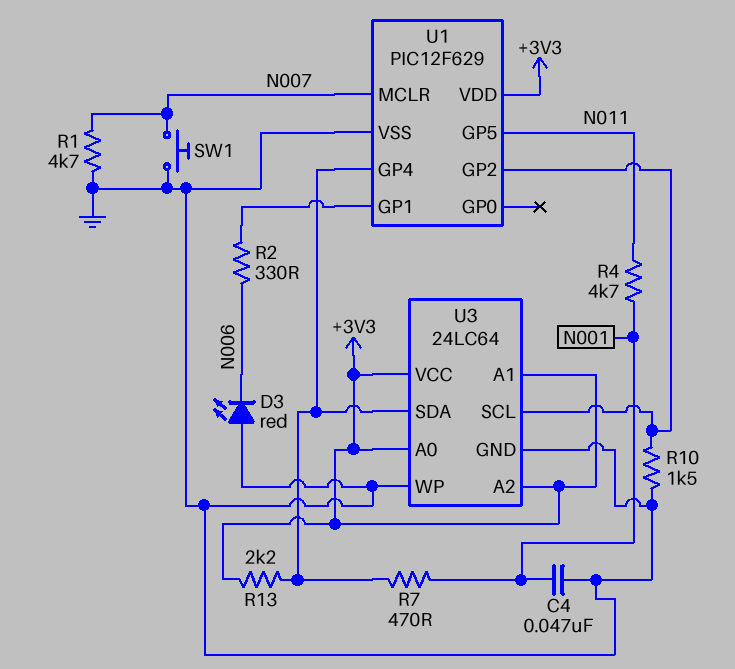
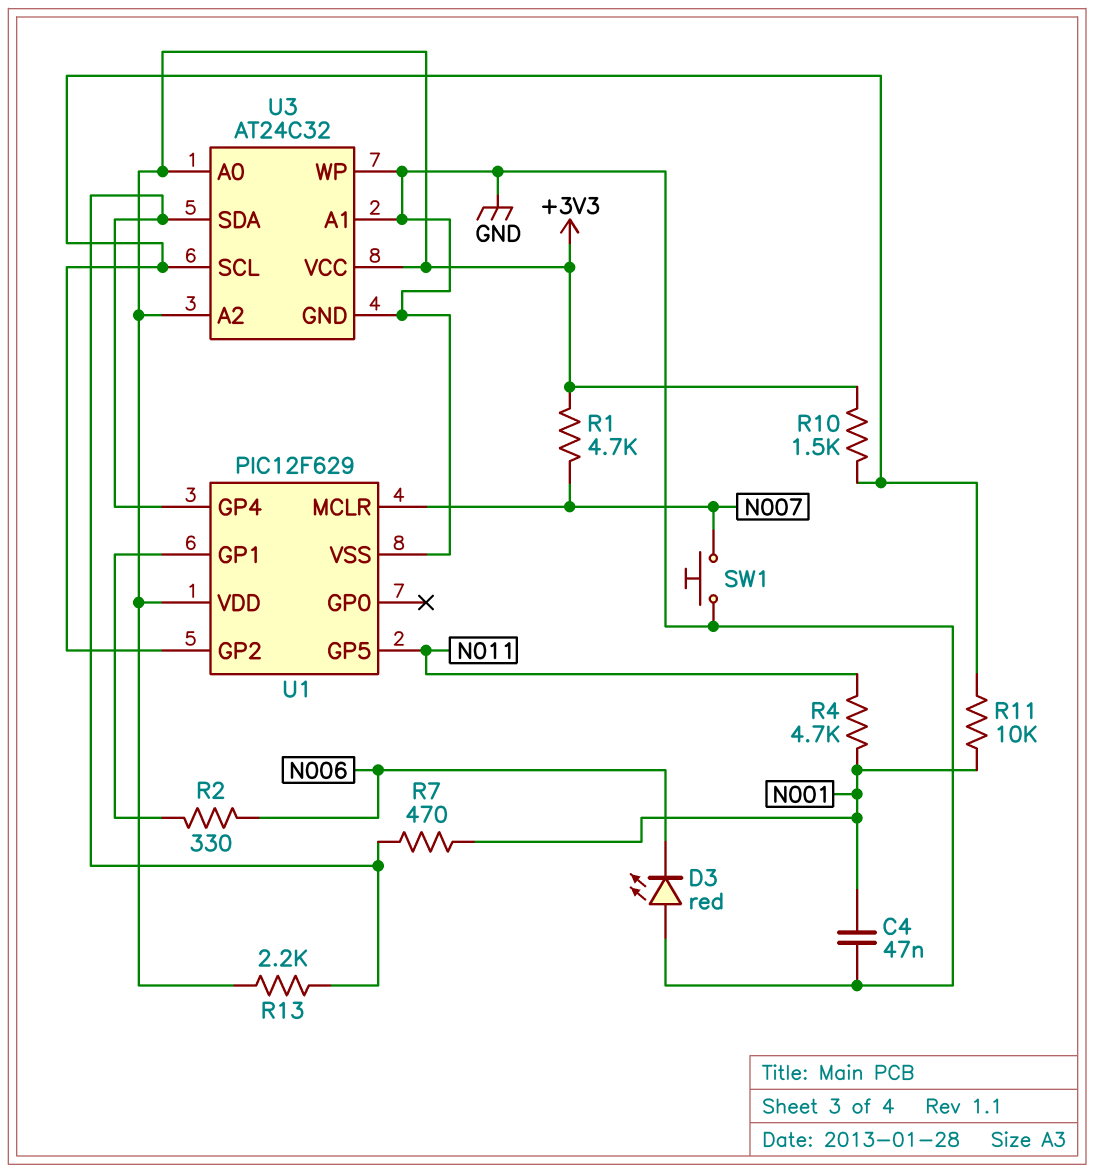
R1: 4.7k (GND, N007) -> 4.7k (+3V3, N007)
R10: 1.5k (GND, U1/GP2) -> 1.5k (+3V3, U1/GP2)
R11: none -> 10k (N001, U1/GP2)
U3: 24LC64 -> AT24C32
U3 pin A1: +3V3 -> GND

